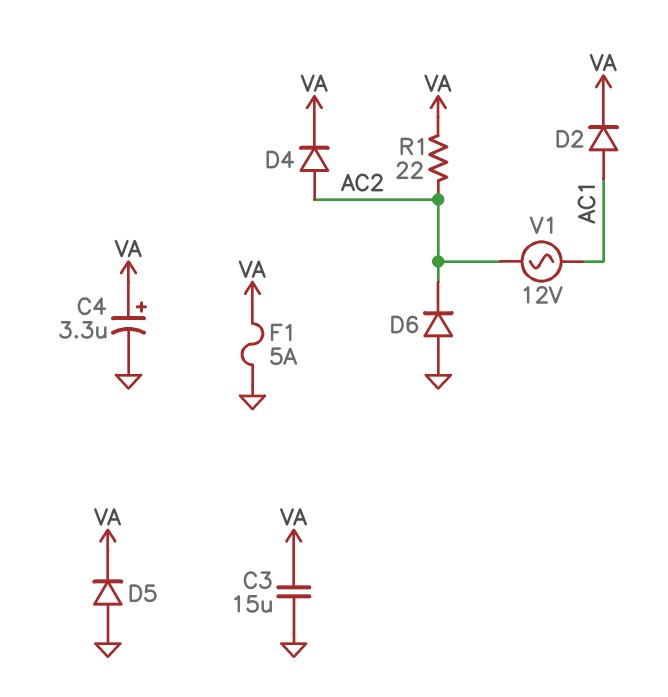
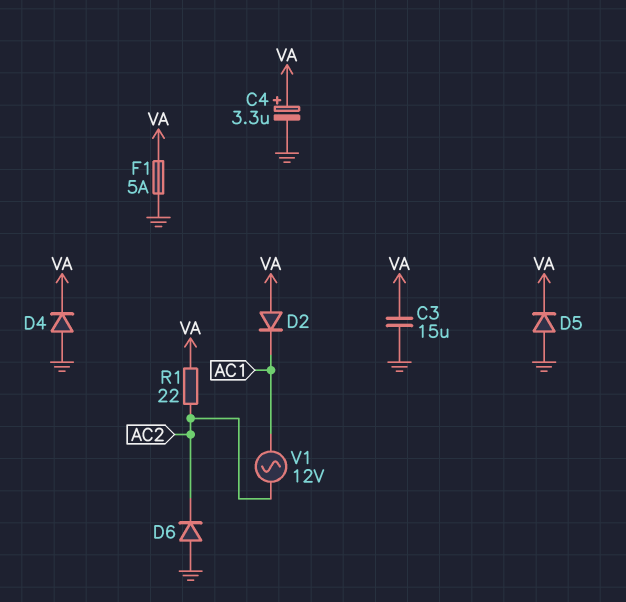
D2: diode (A AC1, K VA) -> diode (A VA, K AC1)
D4: diode (A AC2, K VA) -> diode (A GND, K VA)

